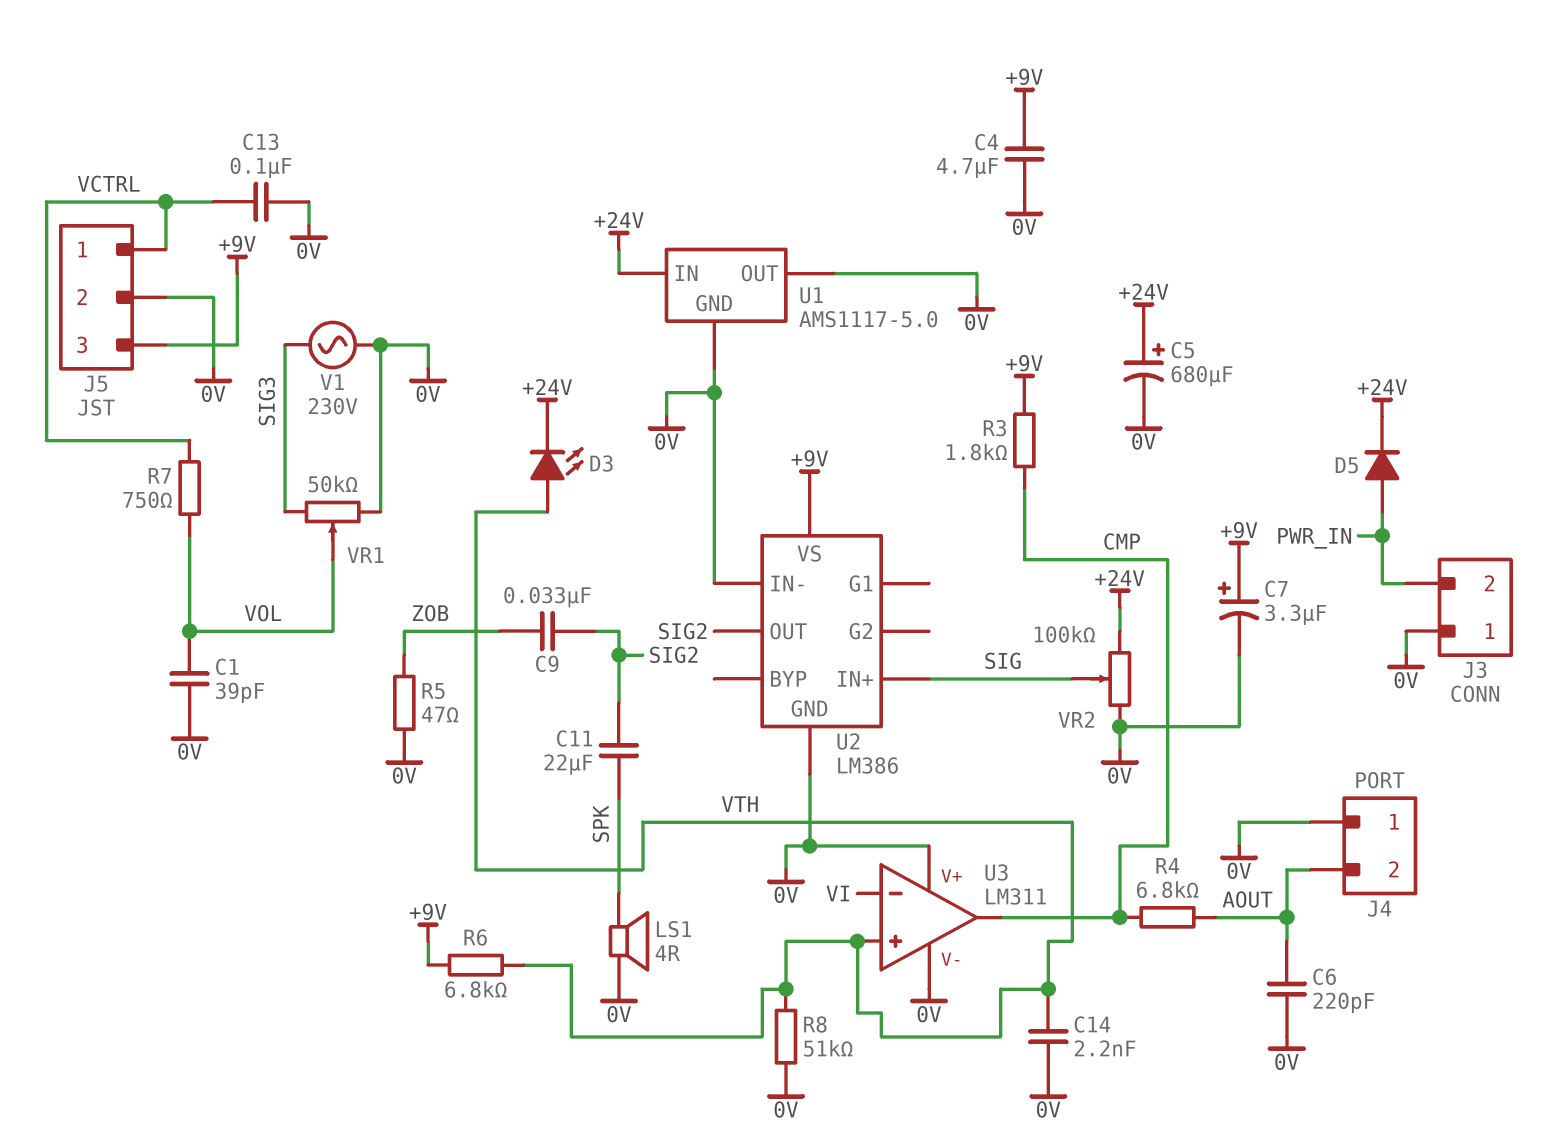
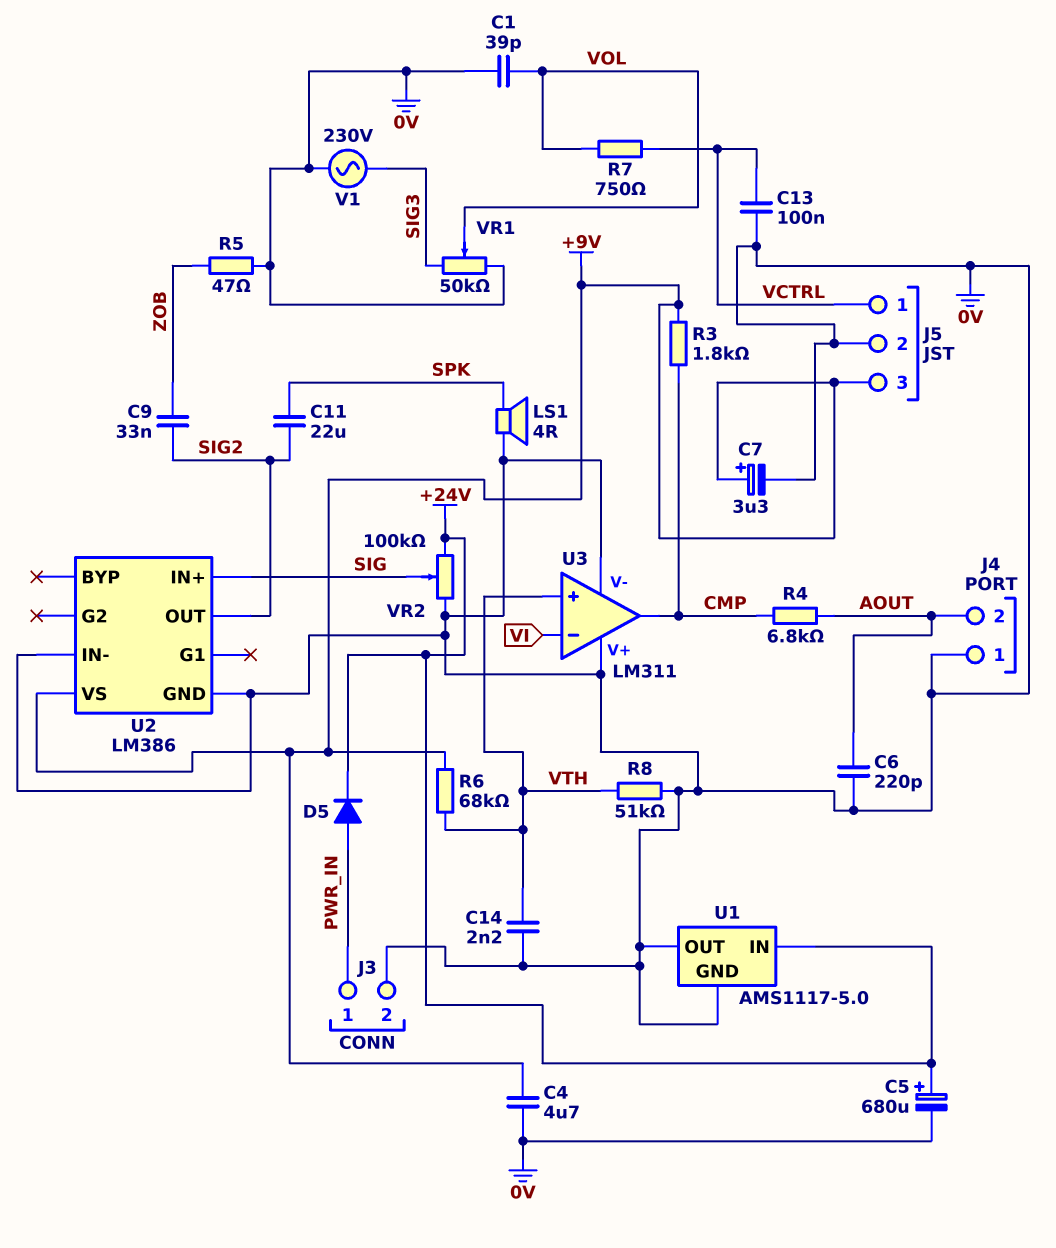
D3: LED (A VTH, K +24V) -> none
J3 pin 1: 0V -> PWR_IN
J3 pin 2: PWR_IN -> 0V
R6: 6.8k (+9V, VTH) -> 68k (+9V, VTH)

